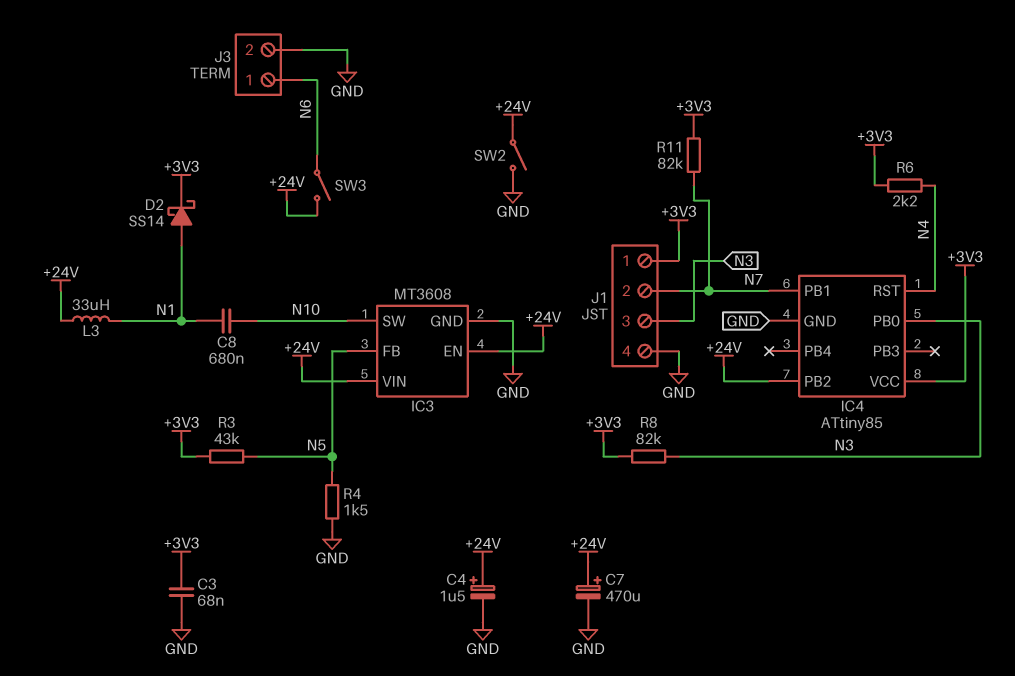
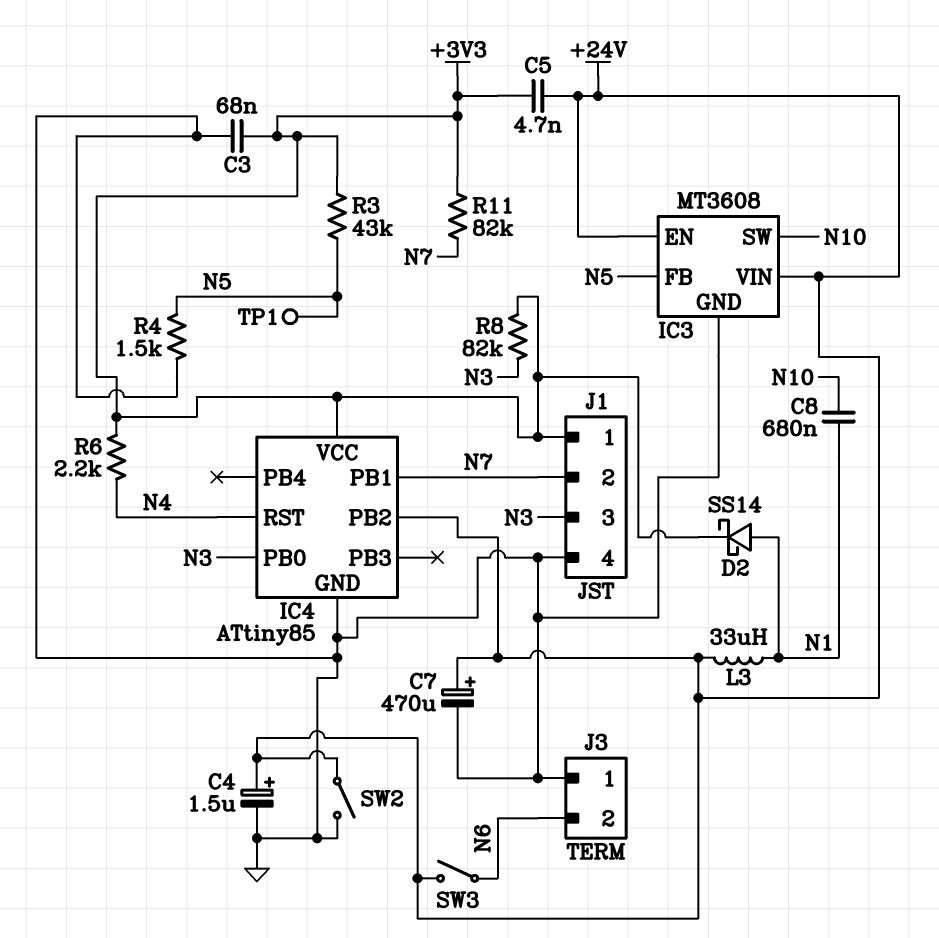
C5: none -> 4.7nF (+3V3, +24V)
J3 pin 1: N6 -> GND
J3 pin 2: GND -> N6
TP1: none -> test point (N5)

